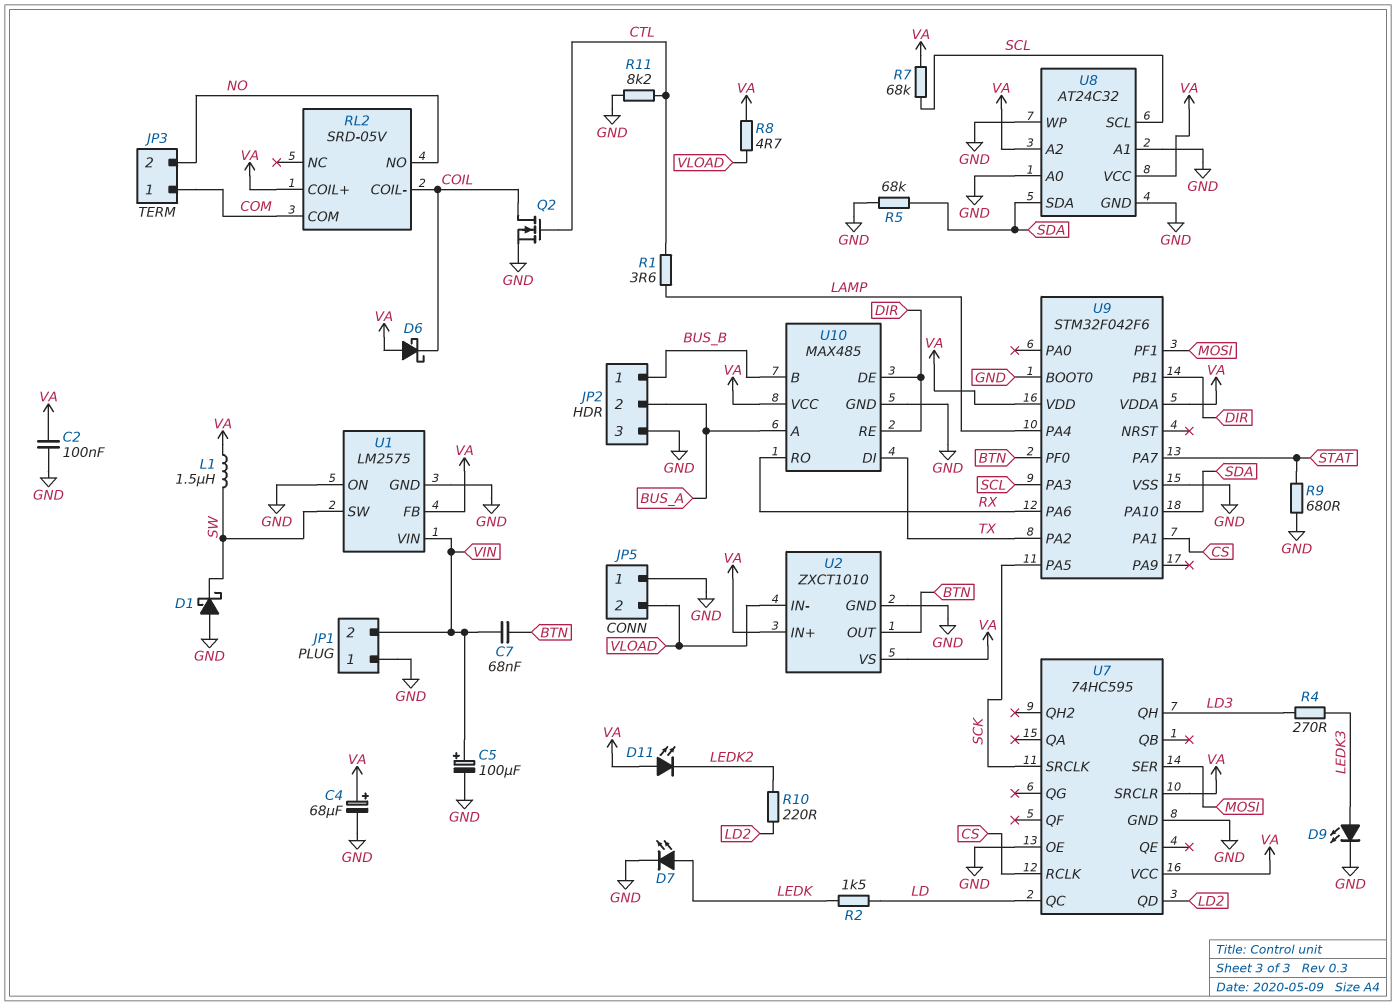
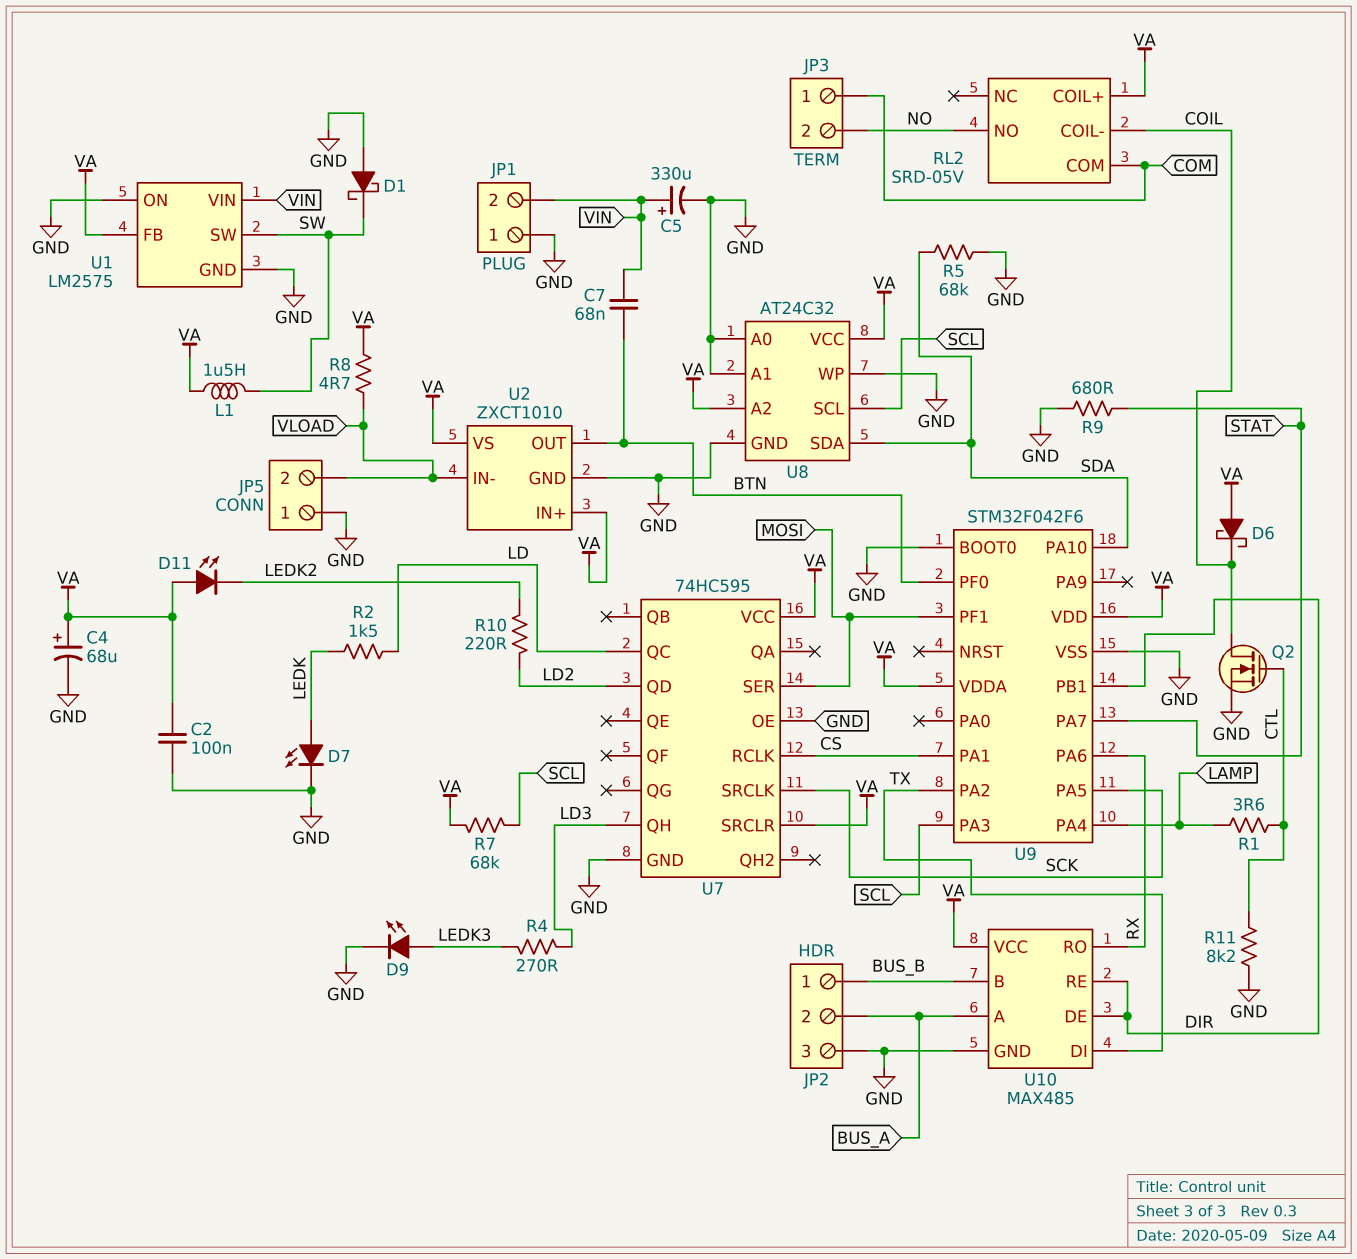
C5: 100uF (plus VIN, minus GND) -> 330uF (plus VIN, minus GND)

